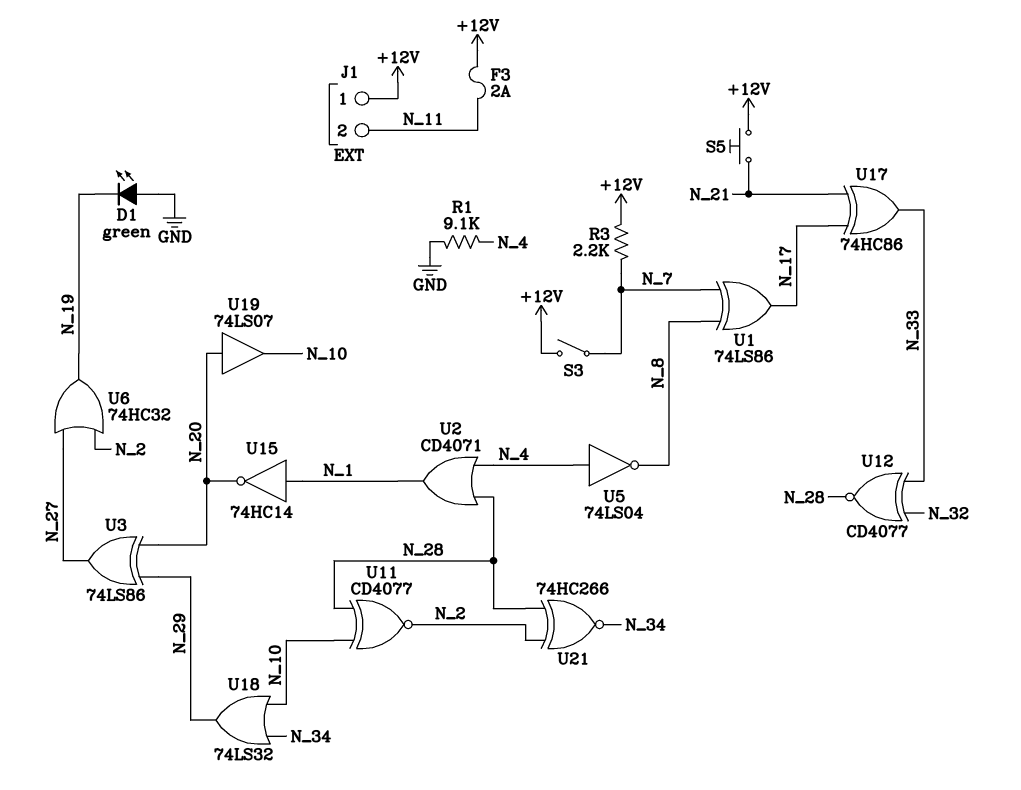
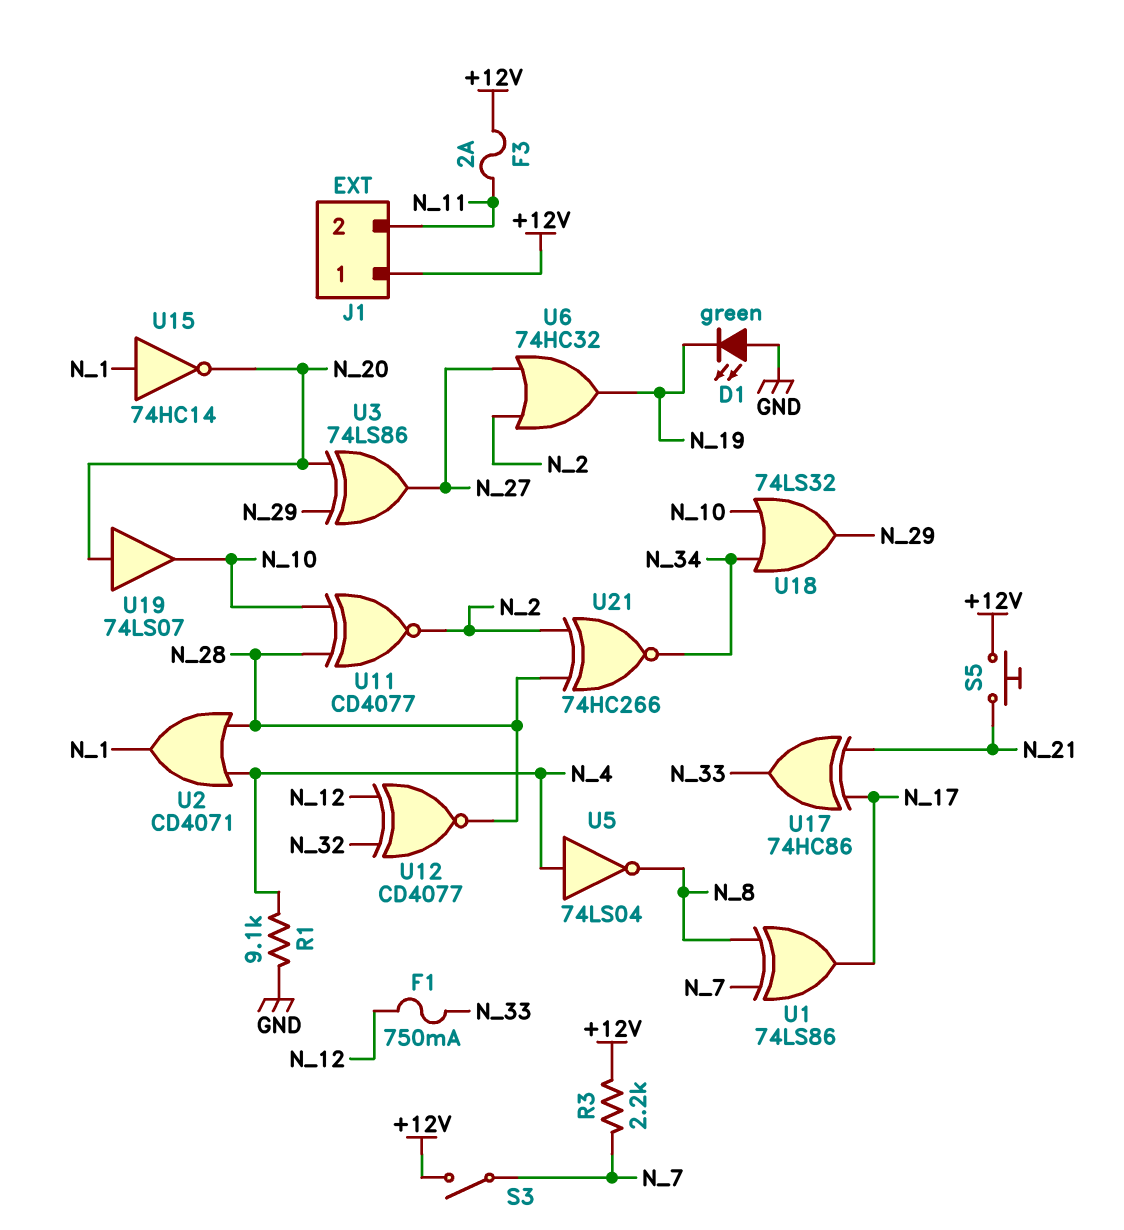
F1: none -> 750mA (N_12, N_33)
U12: XNOR CD4077 (in N_32, in N_33, out N_28) -> XNOR CD4077 (in N_12, in N_32, out N_28)

